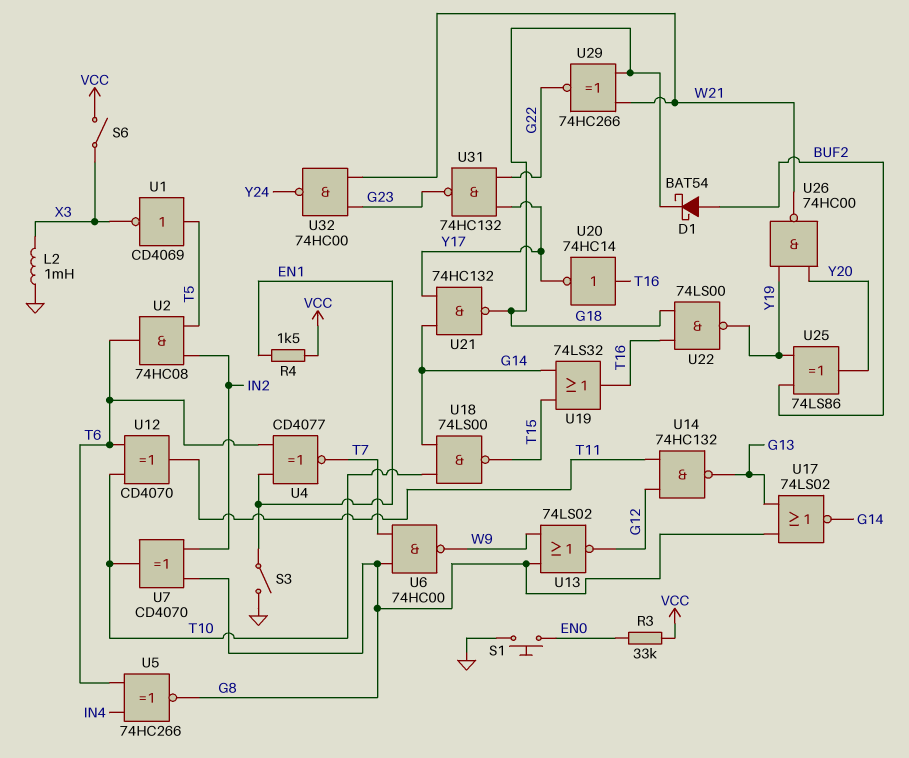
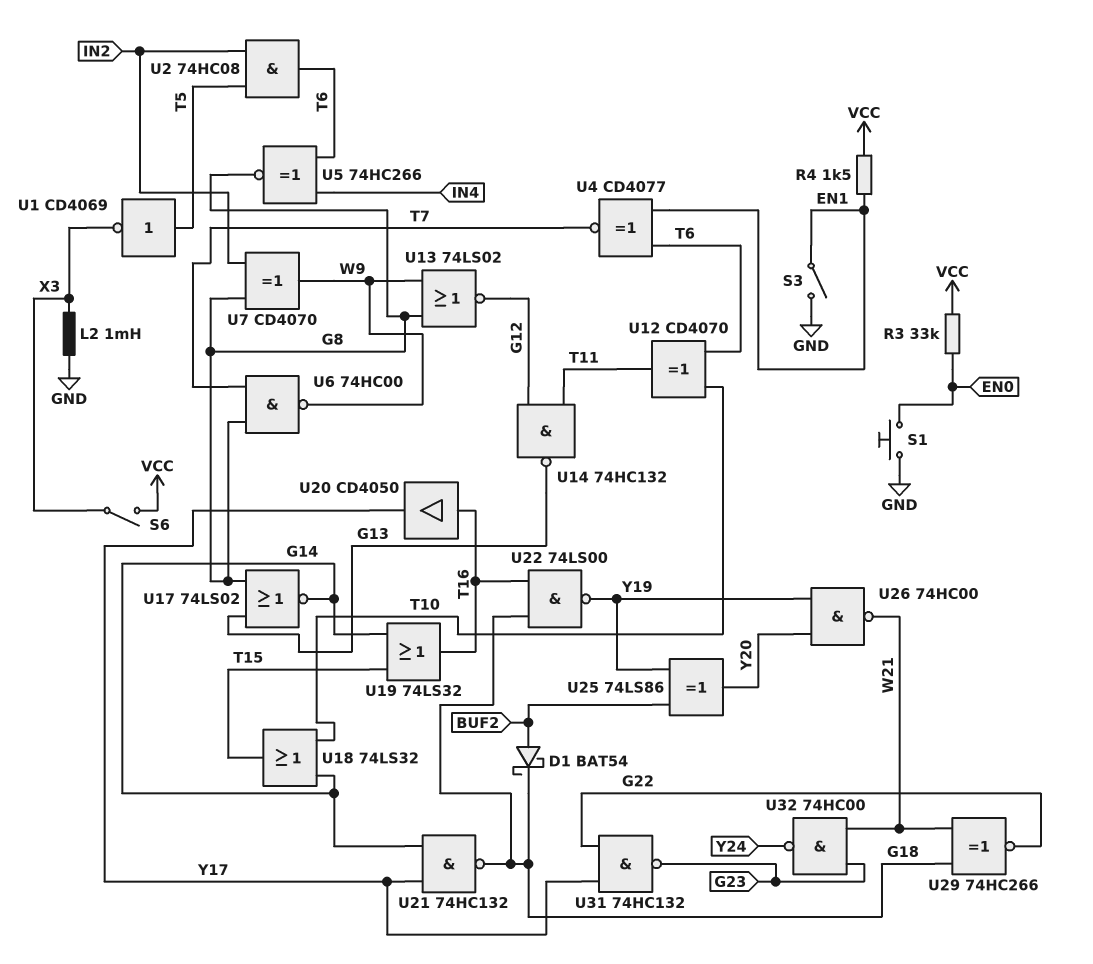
U7: XOR CD4070 (in G8, in IN2, out T10) -> XOR CD4070 (in G8, in IN2, out W9)
U18: NAND 74LS00 (in G14, in T10, out T15) -> OR 74LS32 (in G14, in T10, out T15)
U20: NOT 74HC14 (in T16, out Y17) -> buffer CD4050 (in T16, out Y17)

